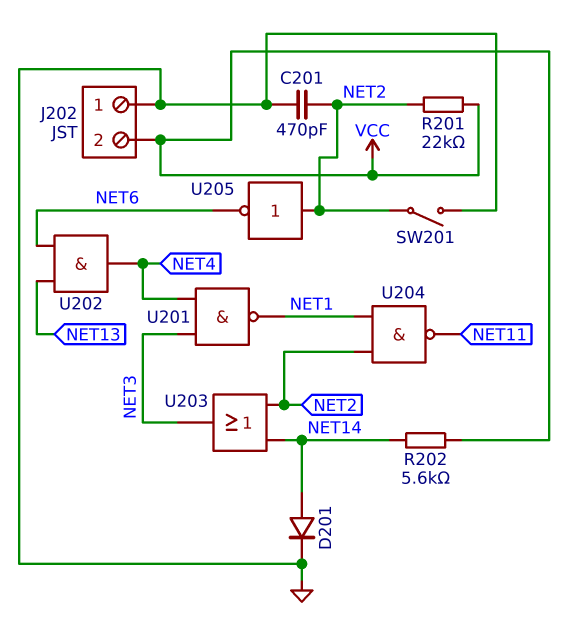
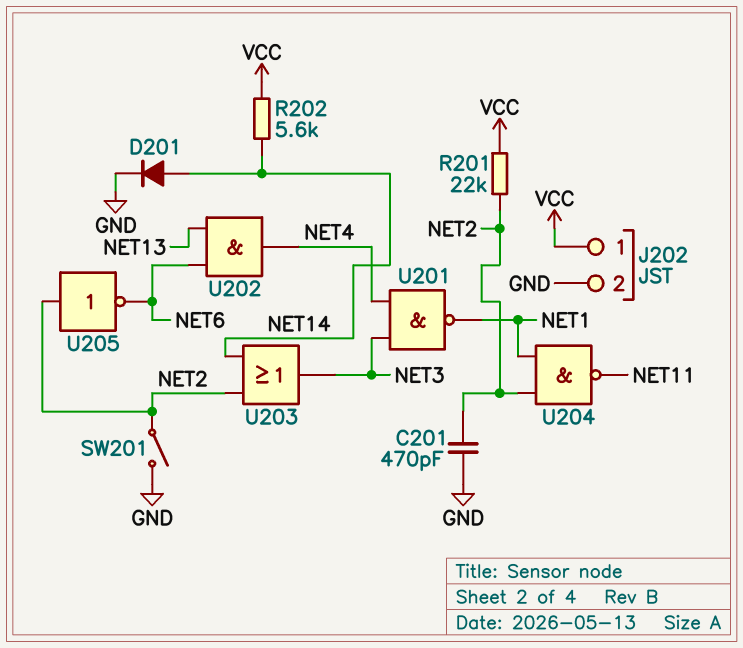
J202 pin 1: GND -> VCC
J202 pin 2: VCC -> GND

